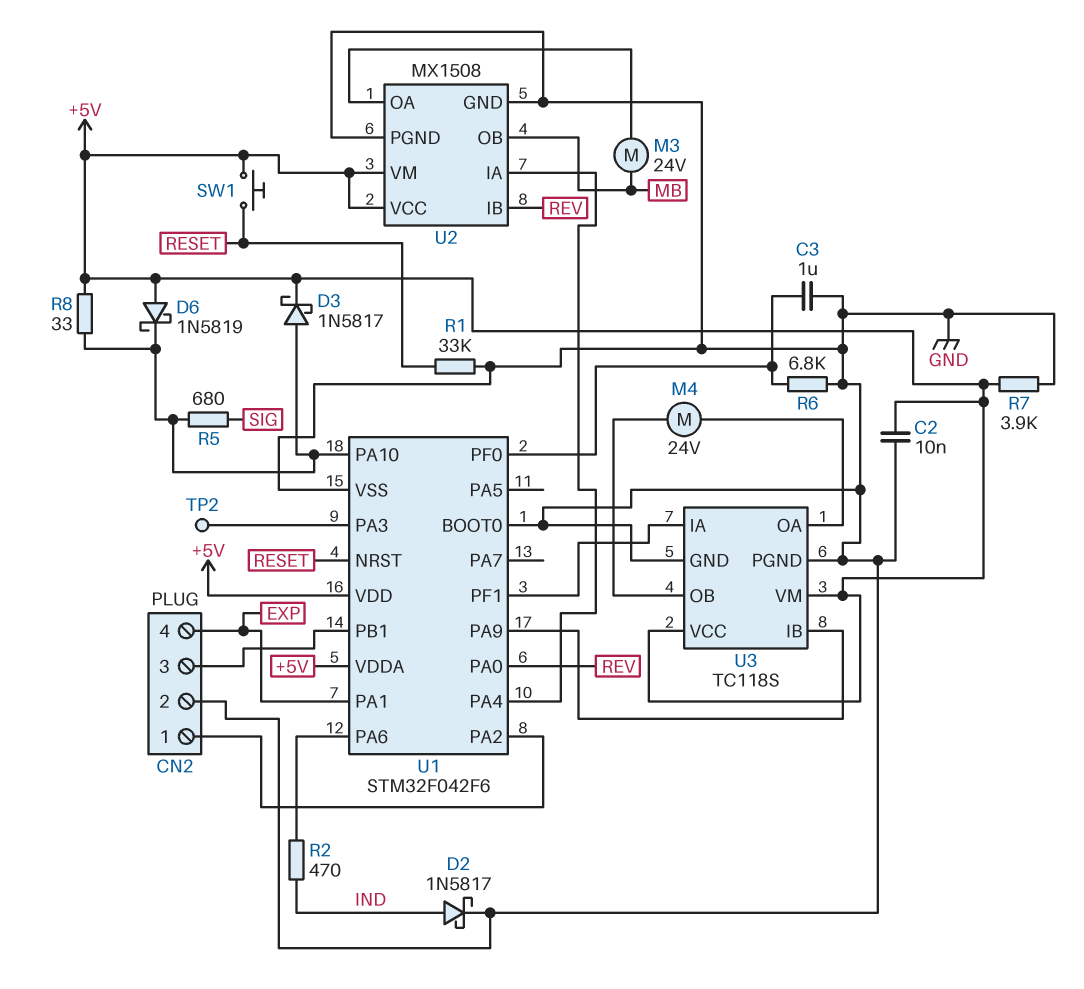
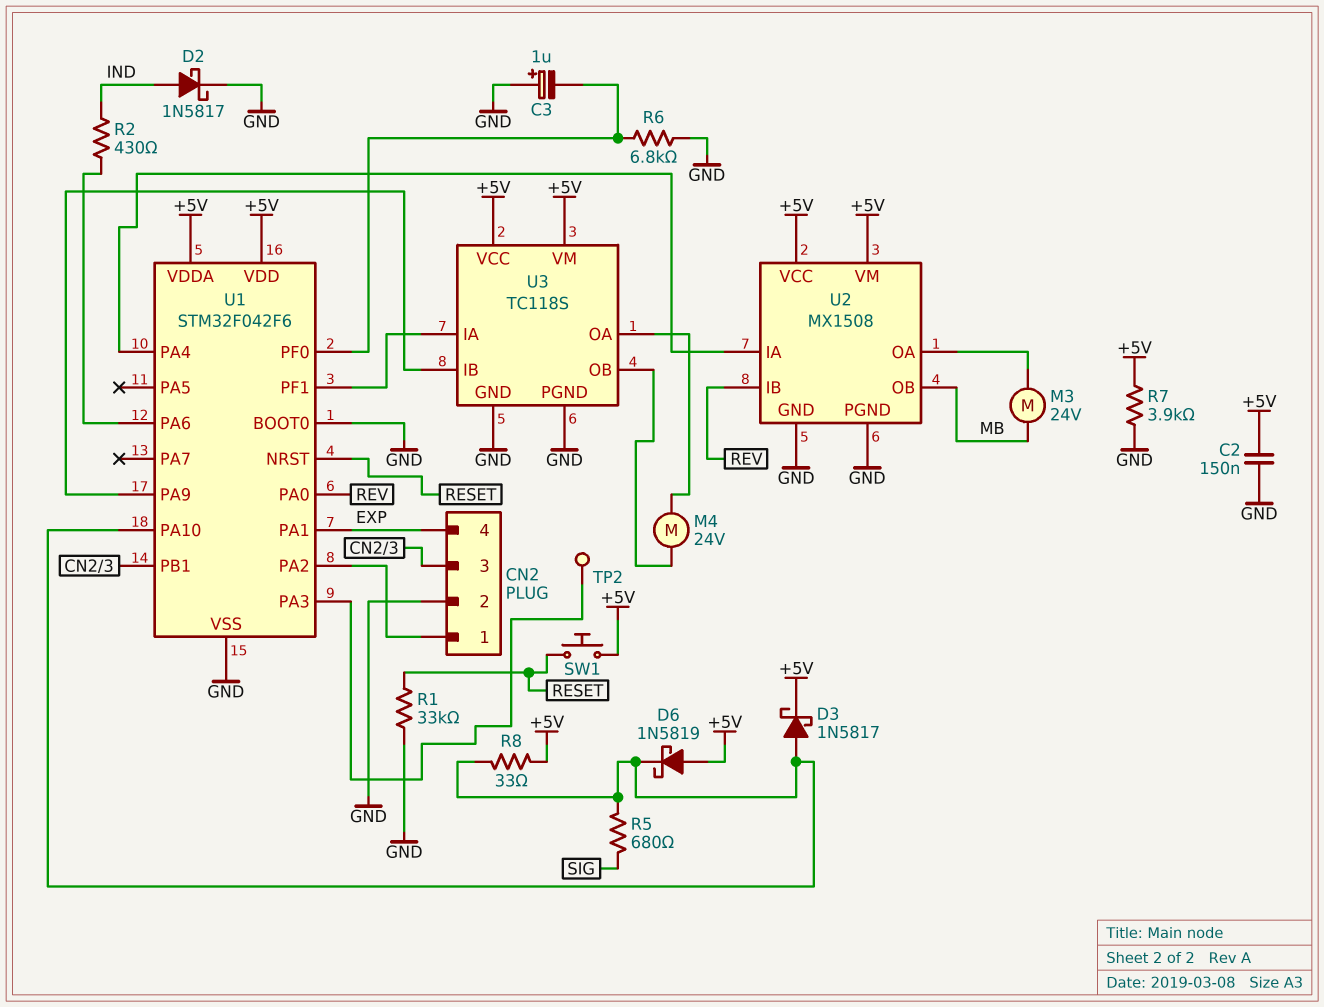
C2: 10nF (+5V, GND) -> 150nF (+5V, GND)
C3: 1uF (GND, U1/PF0) -> 1uF (plus GND, minus U1/PF0)
R2: 470 (IND, U1/PA6) -> 430 (IND, U1/PA6)

